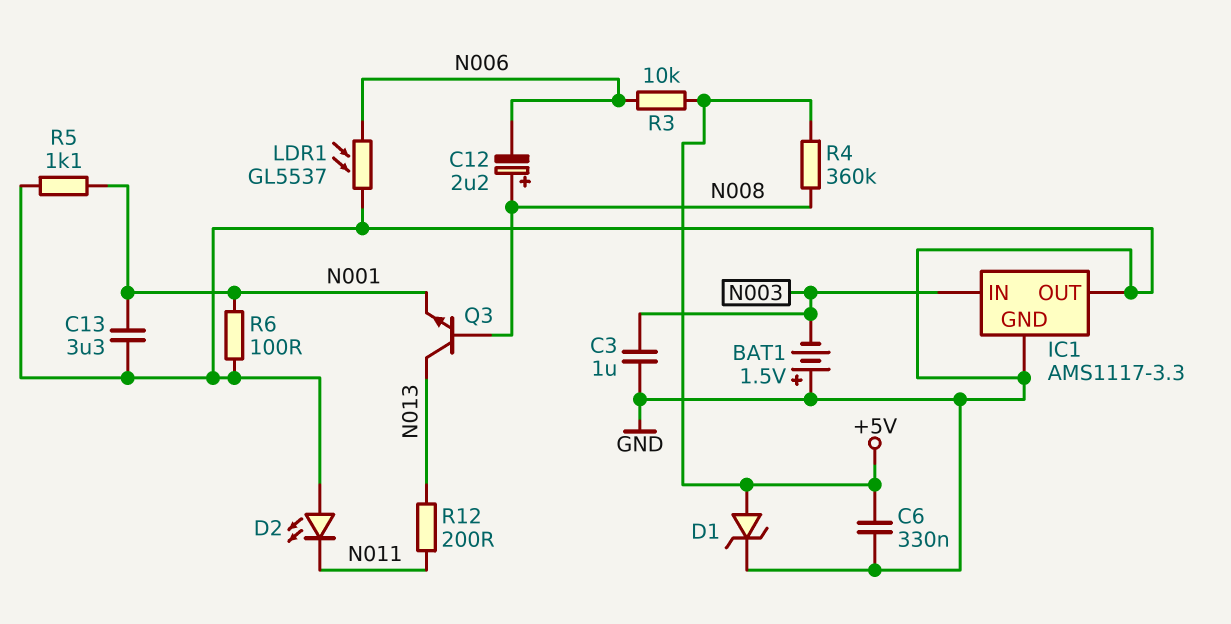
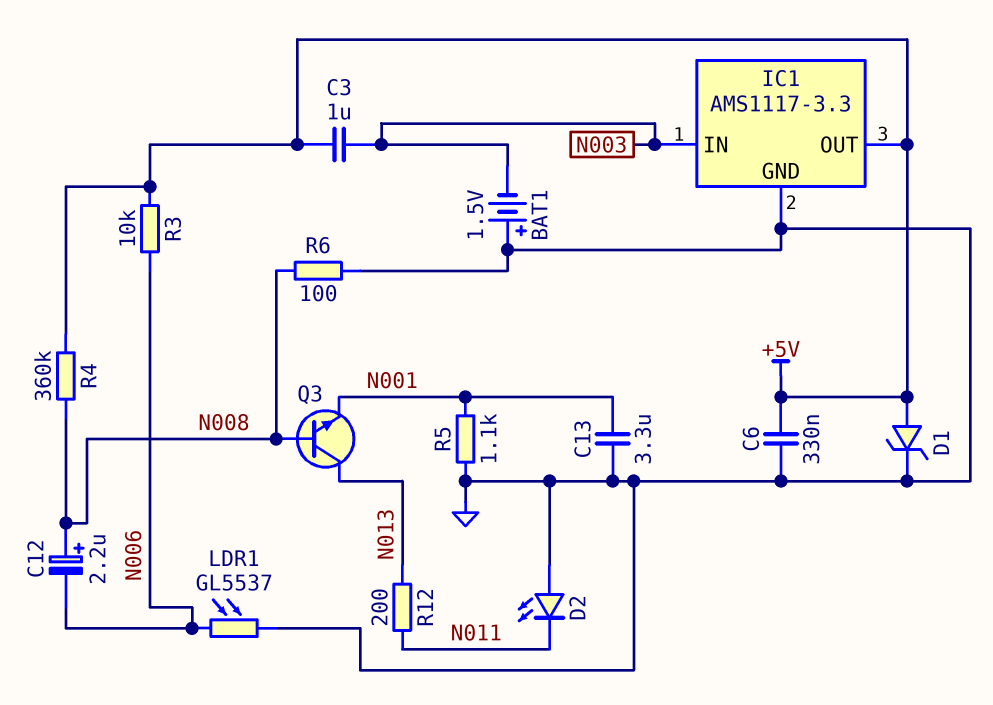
C3: 1uF (GND, N003) -> 1uF (+5V, N003)
IC1 pin OUT: GND -> +5V
R6: 100 (GND, N001) -> 100 (GND, N008)

